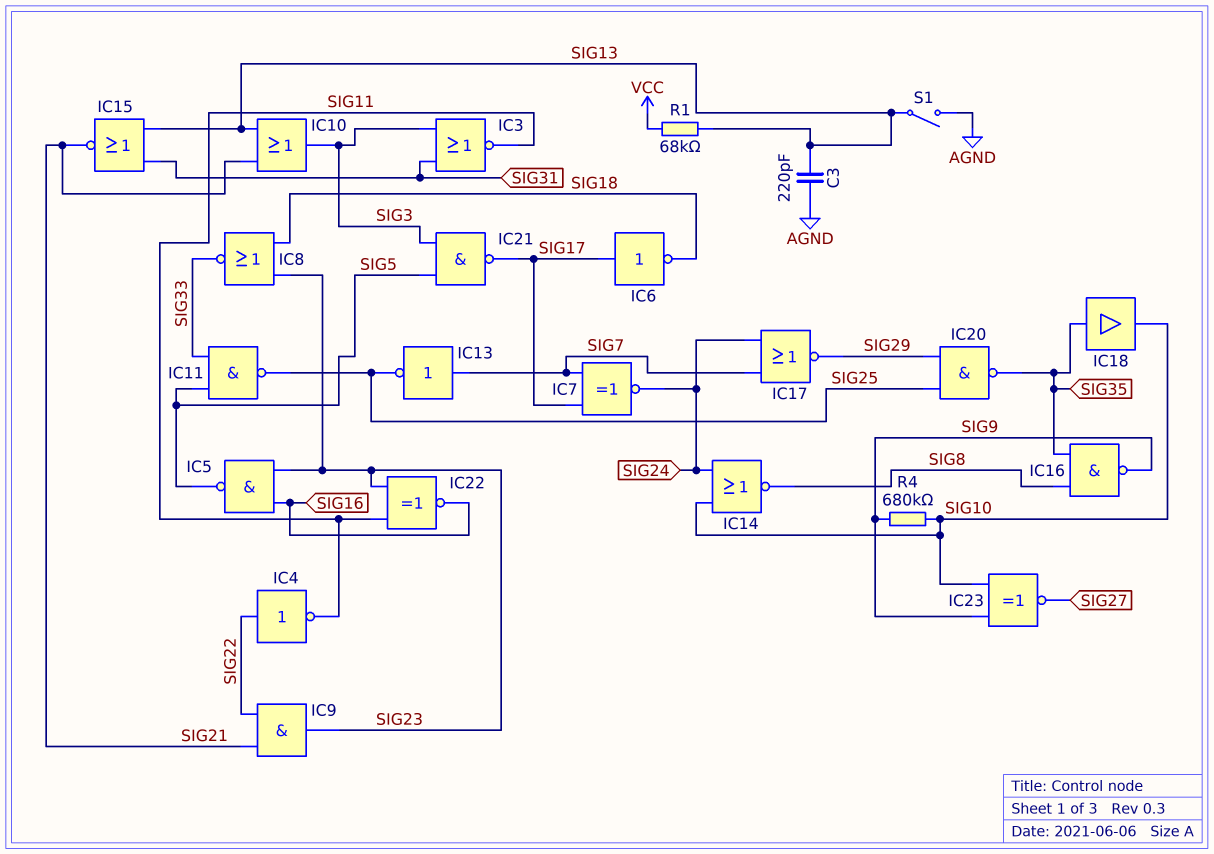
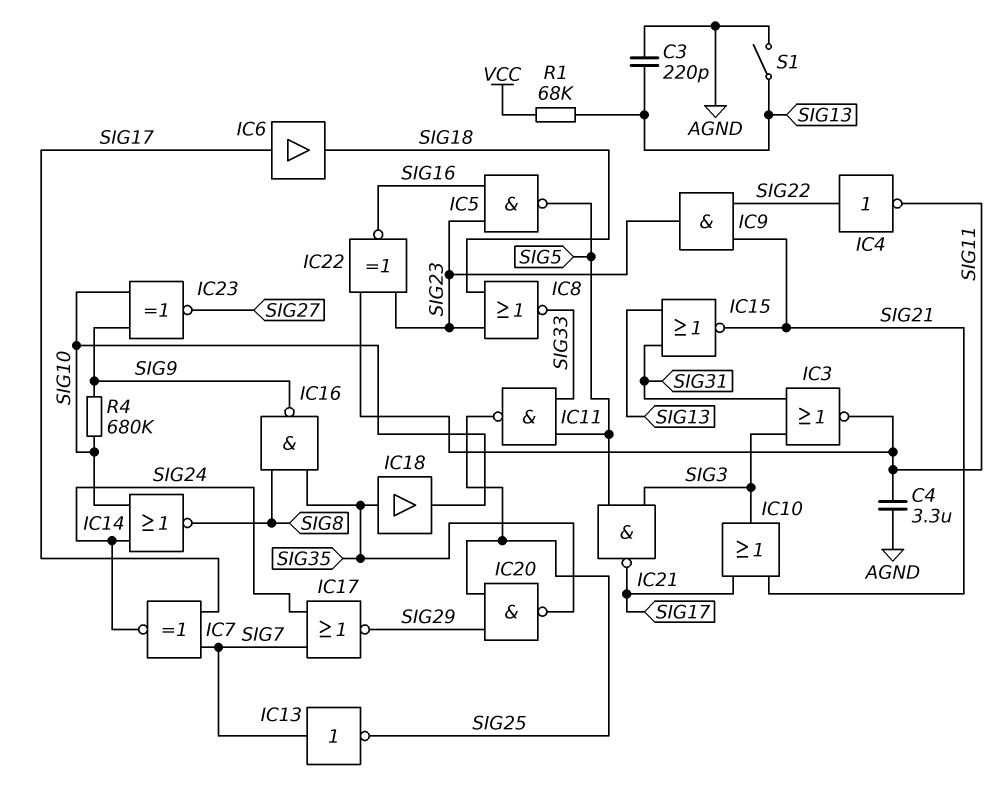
C4: none -> 3.3uF (AGND, SIG11)
IC6: NOT (in SIG17, out SIG18) -> buffer (in SIG17, out SIG18)
IC10: OR (in SIG13, in SIG21, out SIG3) -> OR (in SIG17, in SIG21, out SIG3)

